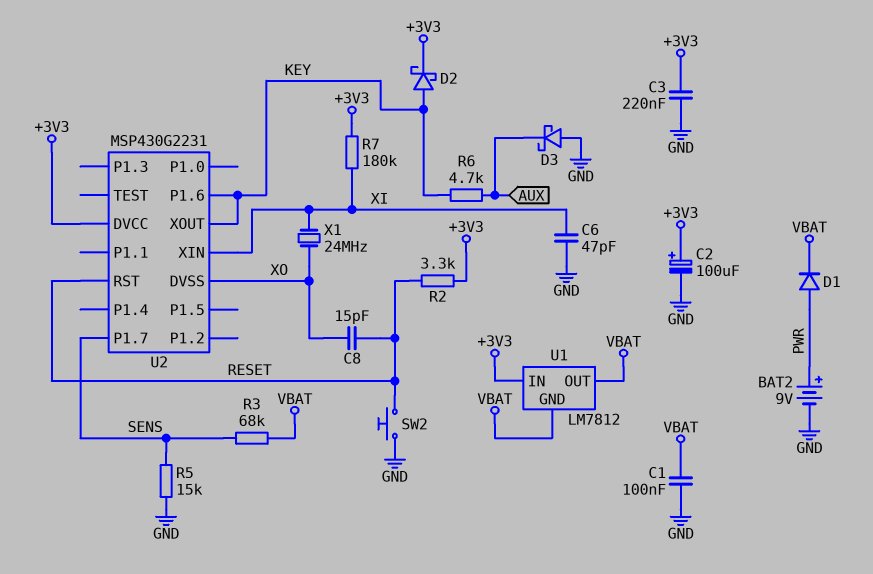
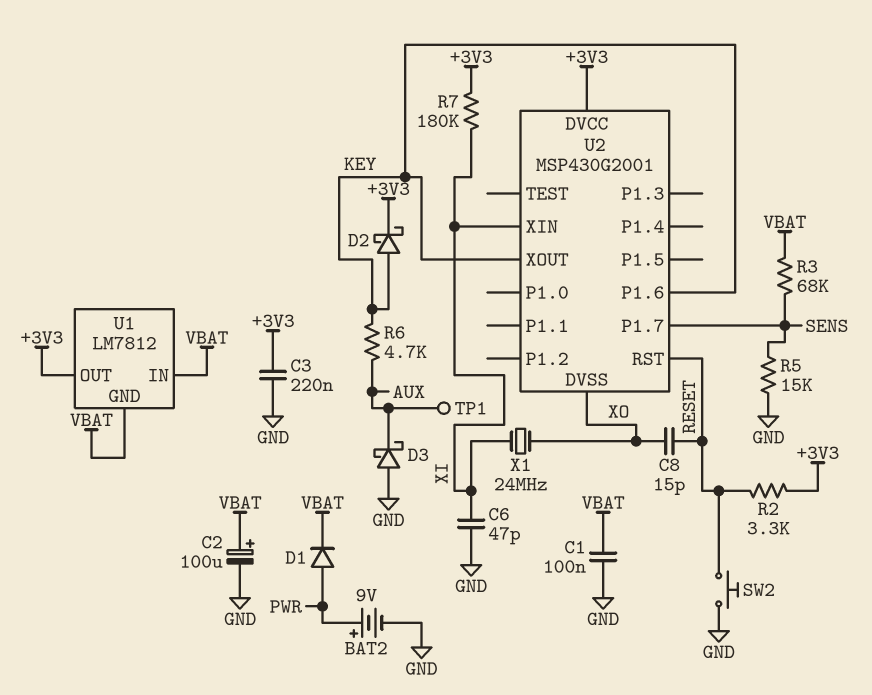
C2: 100uF (plus +3V3, minus GND) -> 100uF (plus VBAT, minus GND)
TP1: none -> test point (AUX)
U1 pin IN: +3V3 -> VBAT
U1 pin OUT: VBAT -> +3V3
U2: MSP430G2231 -> MSP430G2001

